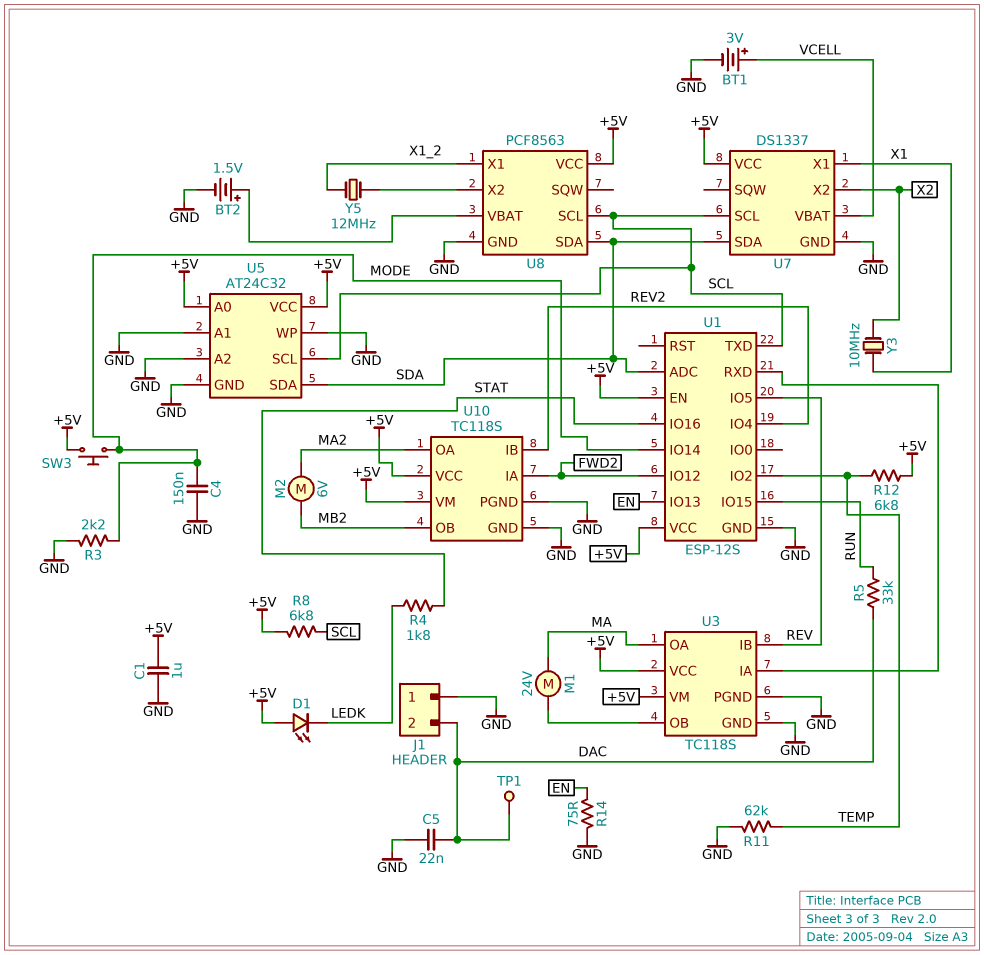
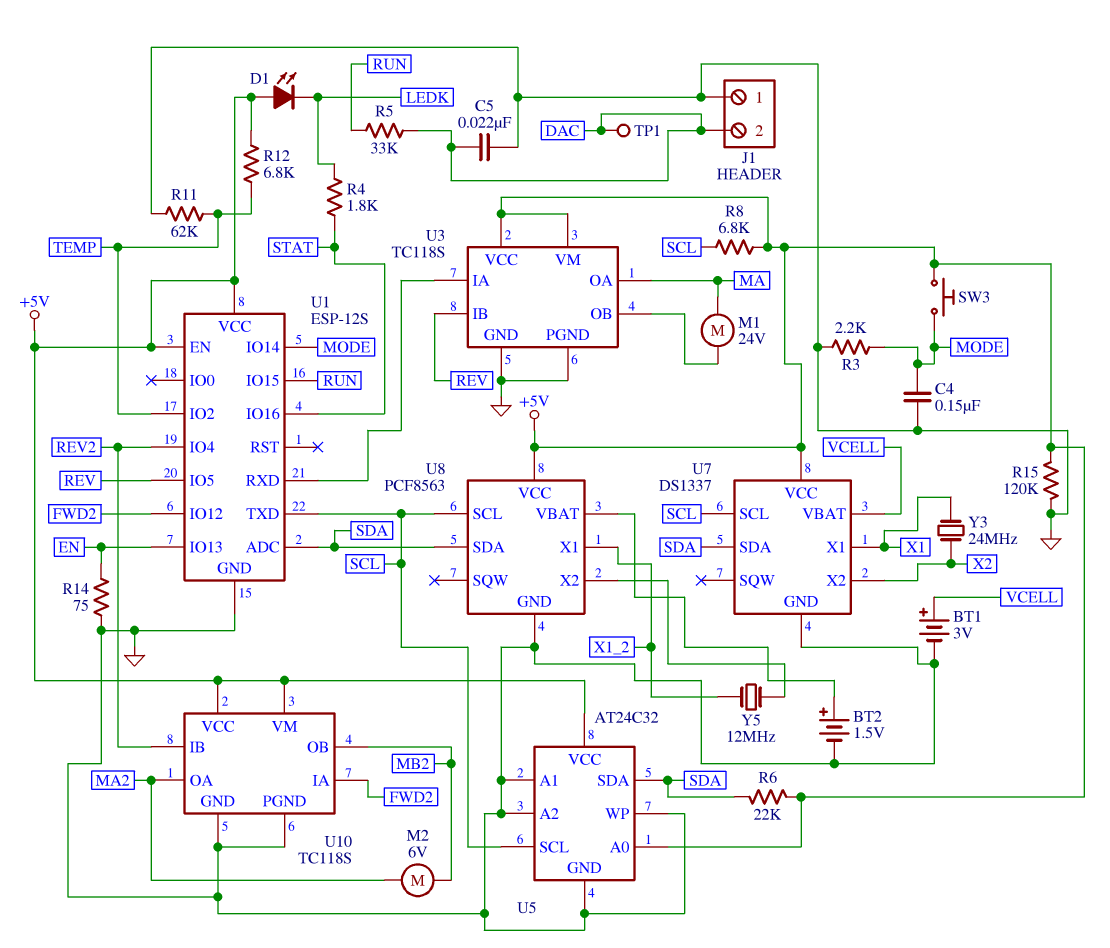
C1: 1uF (+5V, GND) -> none
R6: none -> 22k (+5V, SDA)
R15: none -> 120k (+5V, GND)
Y3: 10MHz (X1, X2) -> 24MHz (X1, X2)

